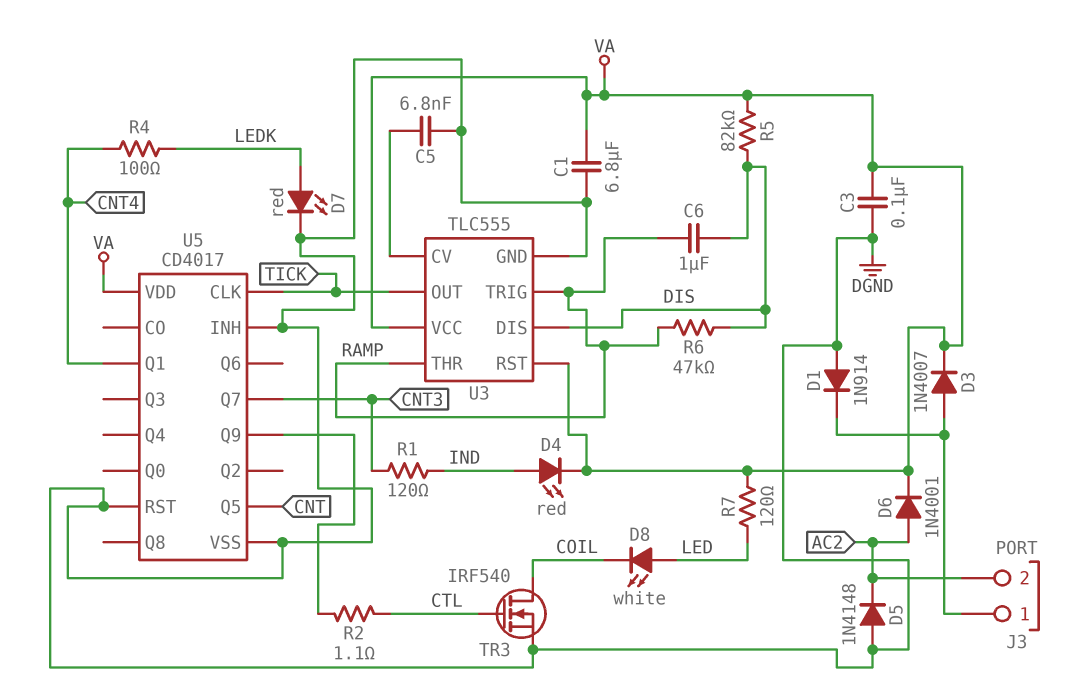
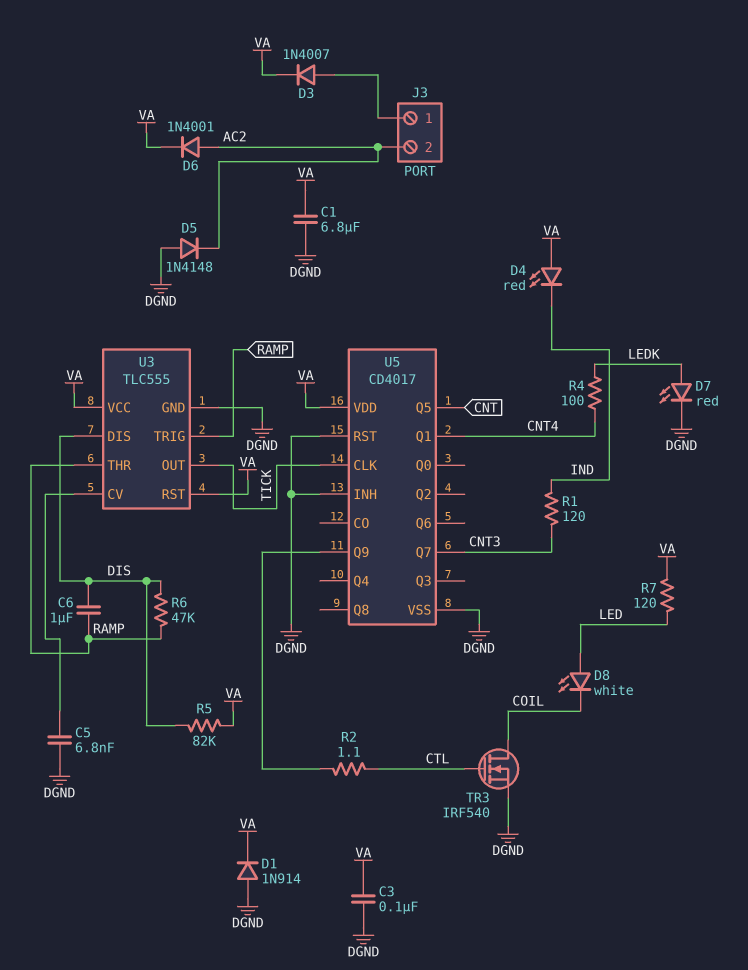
D1: diode 1N914 (A DGND, K J3/1) -> diode 1N914 (A DGND, K VA)
D4: LED red (A IND, K VA) -> LED red (A VA, K IND)

